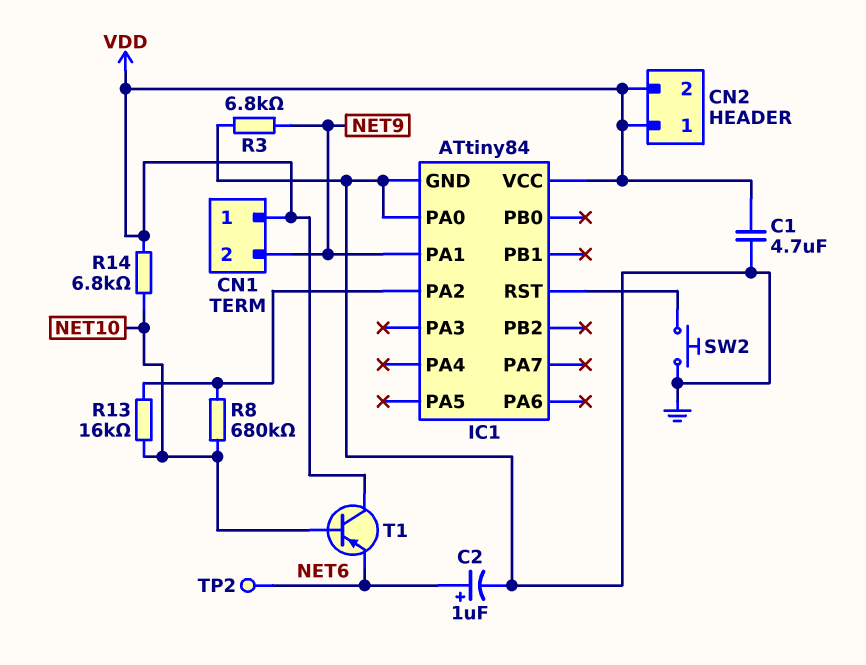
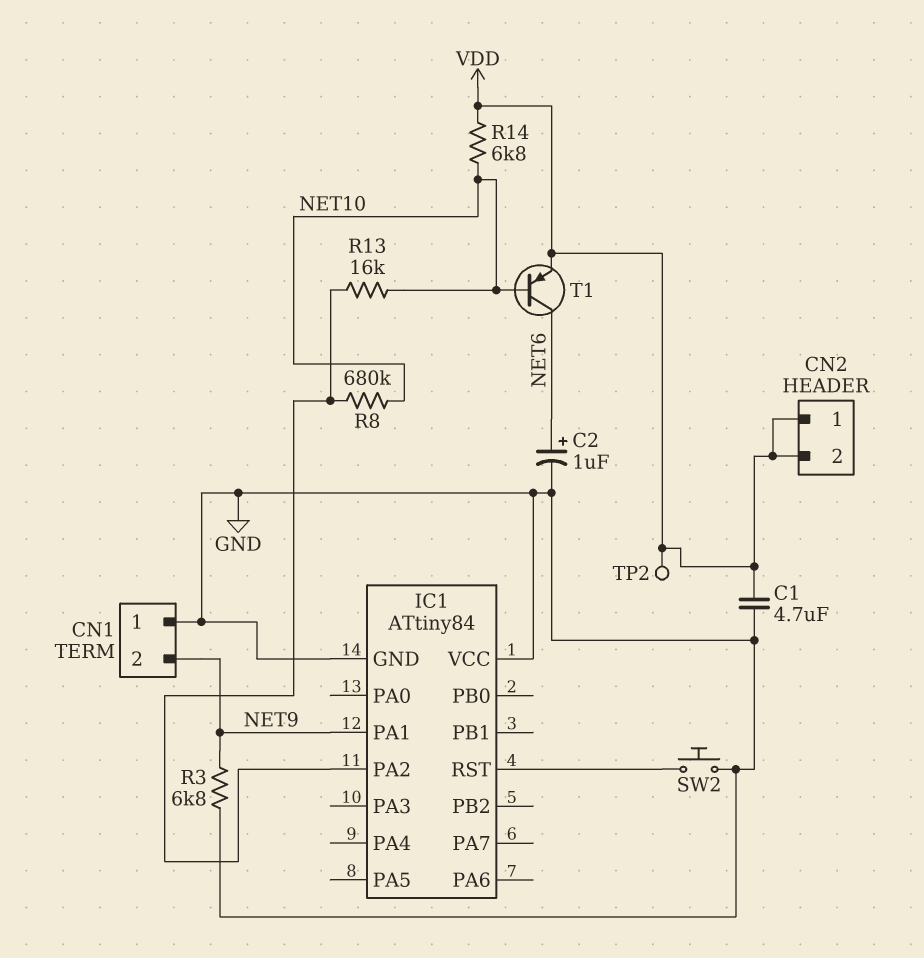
CN1 pin 1: VDD -> GND
IC1 pin PA0: GND -> none
IC1 pin VCC: VDD -> GND
T1: PNP (B NET10, C VDD, E NET6) -> PNP (B NET10, C NET6, E VDD)
TP2: test point (NET6) -> test point (VDD)

